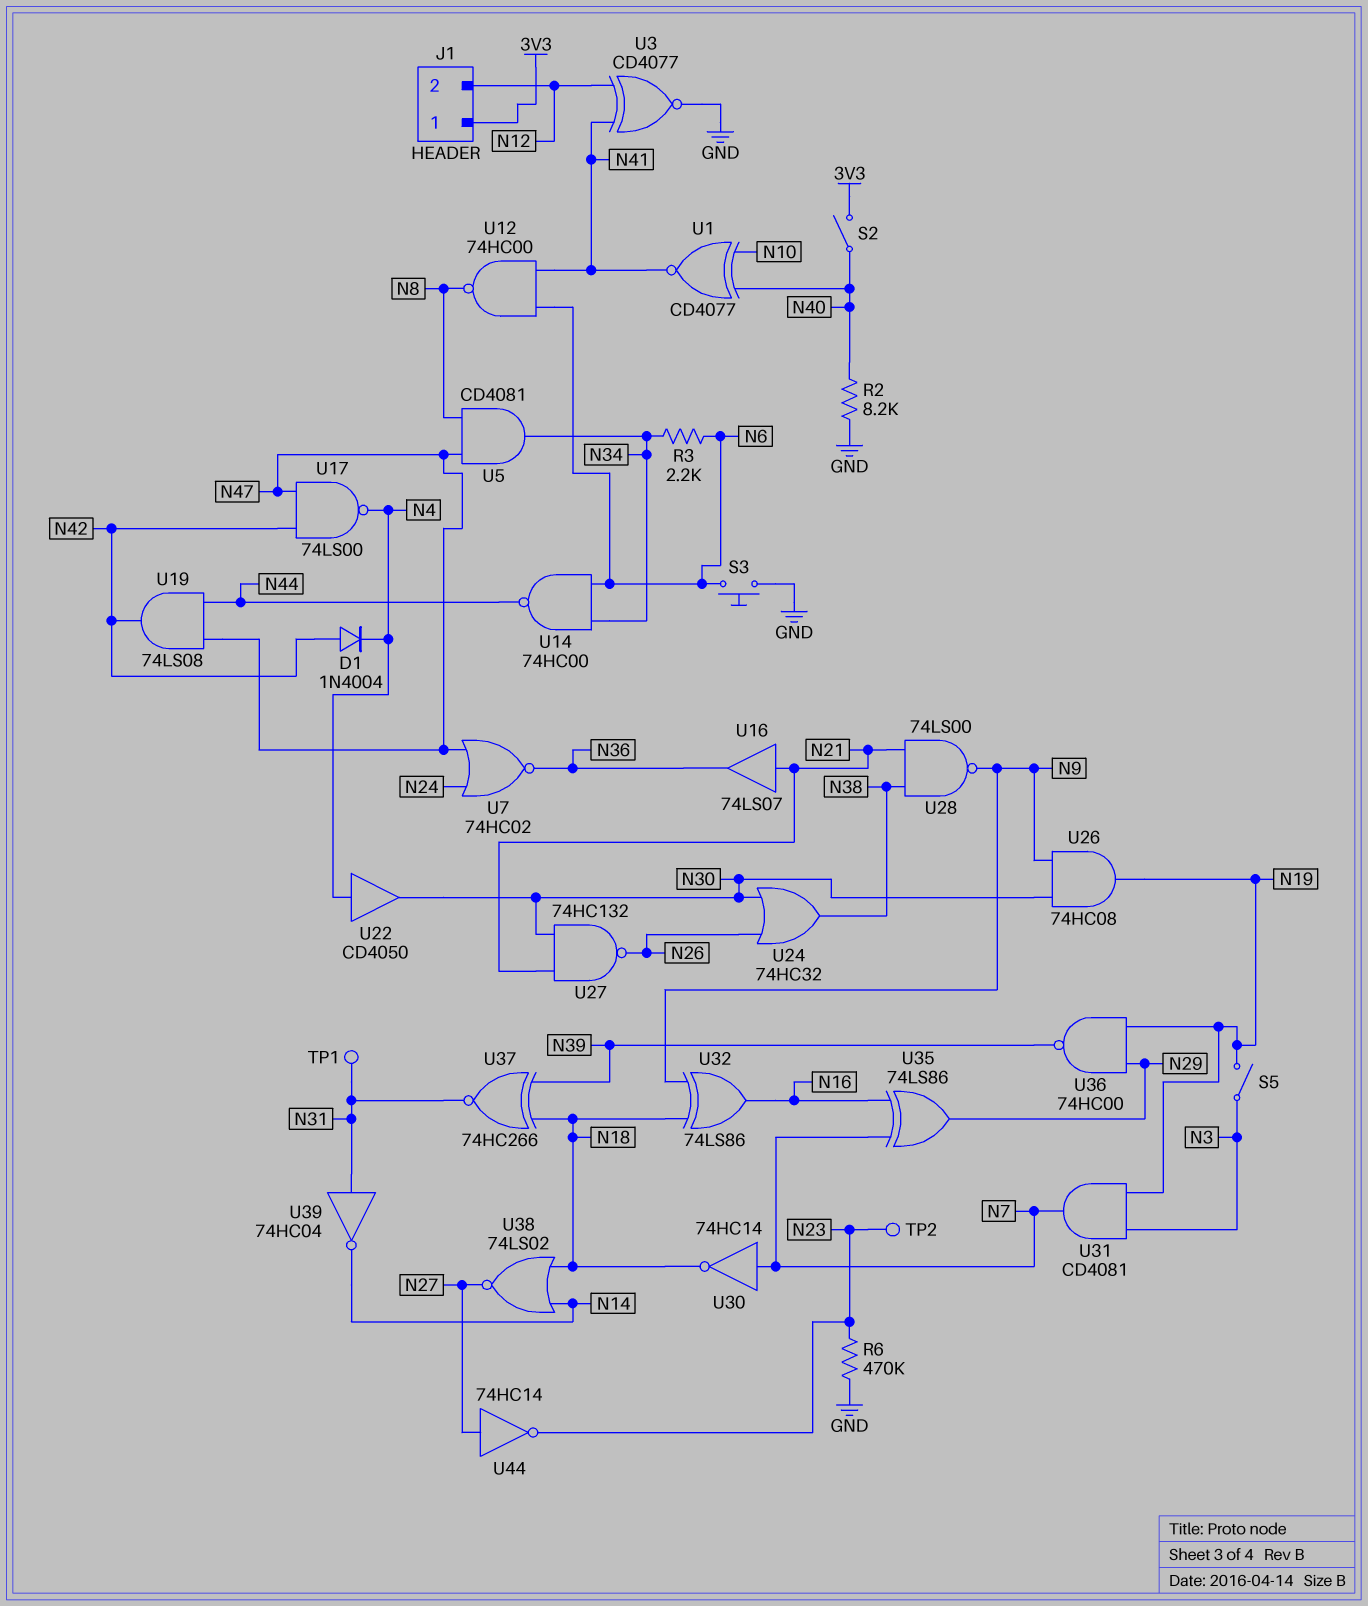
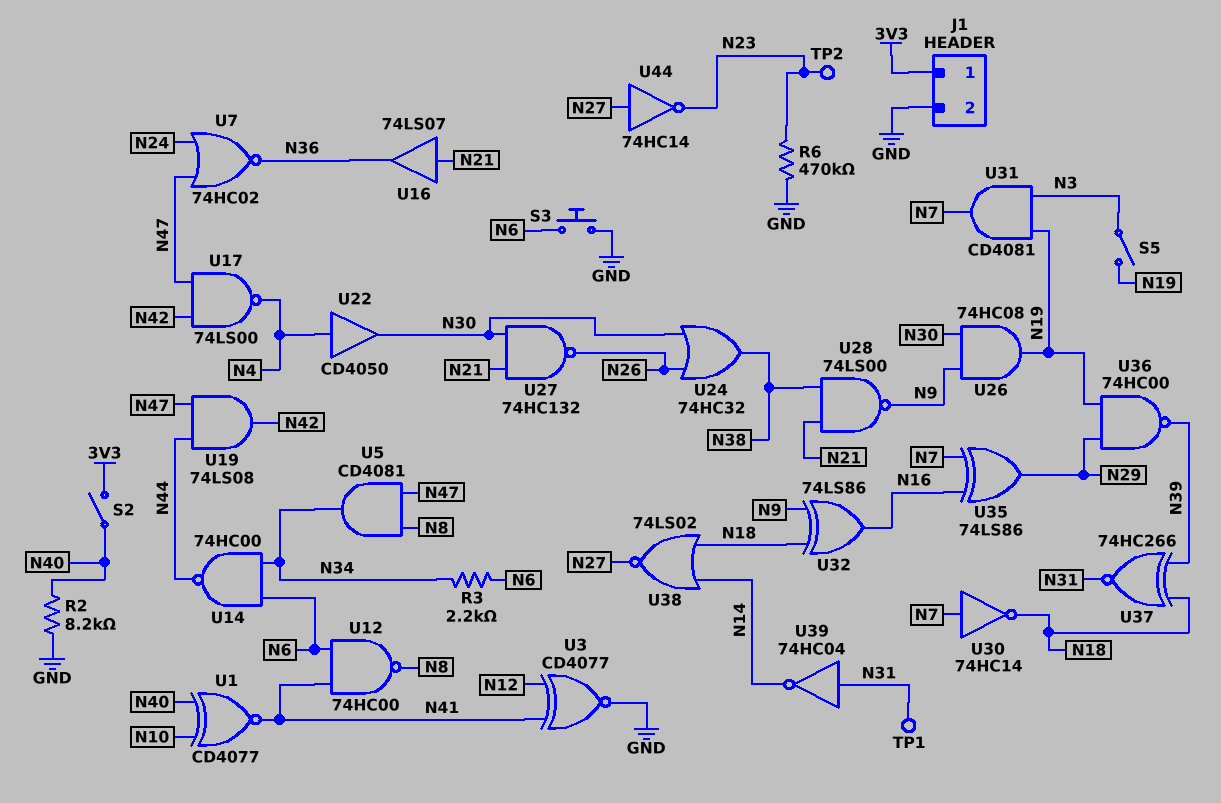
D1: diode 1N4004 (A N42, K N4) -> none
J1 pin 2: N12 -> GND

